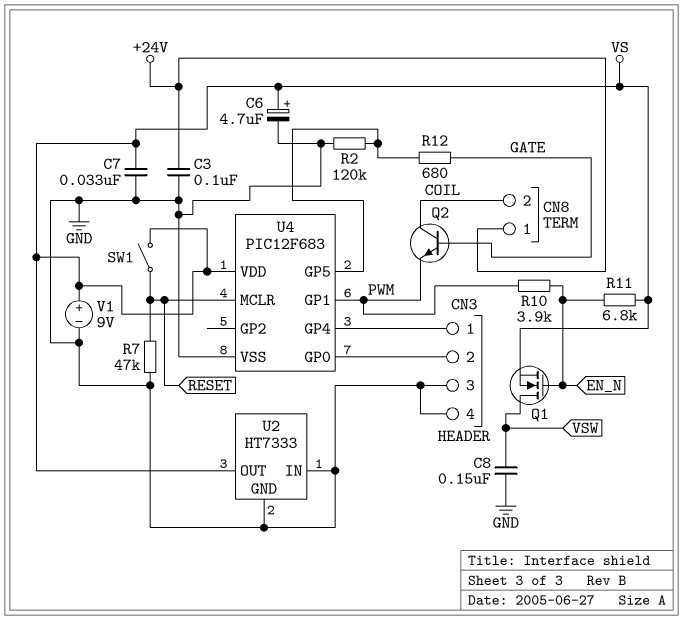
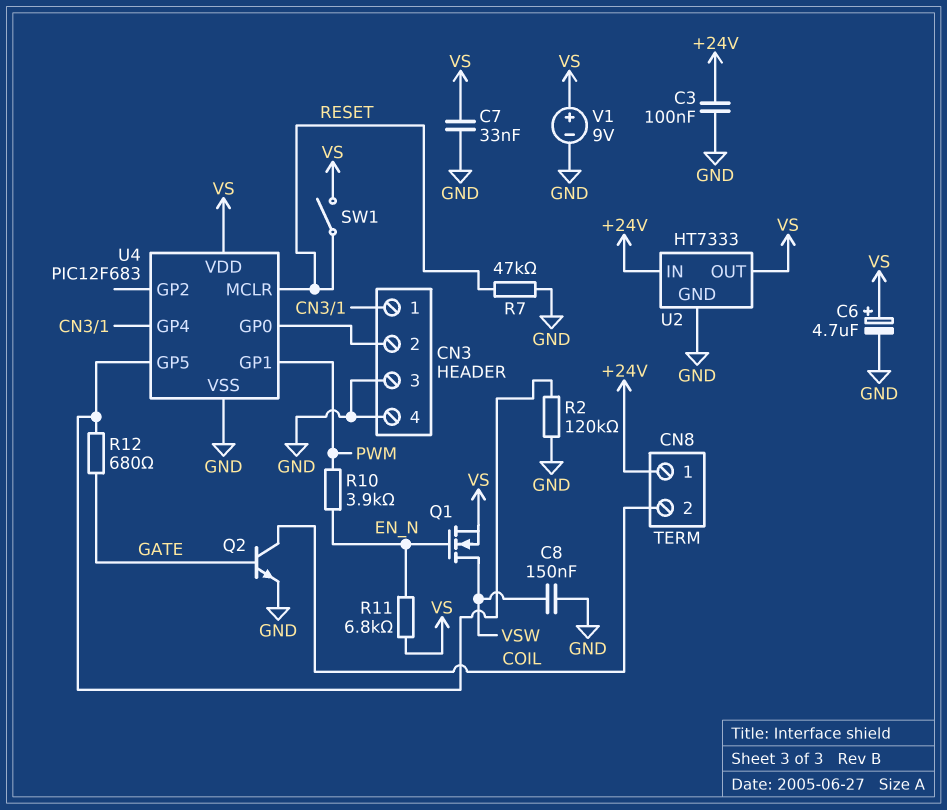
Q2: NPN (B GATE, C COIL, E PWM) -> NPN (B GATE, C COIL, E GND)
U2 pin IN: GND -> +24V

